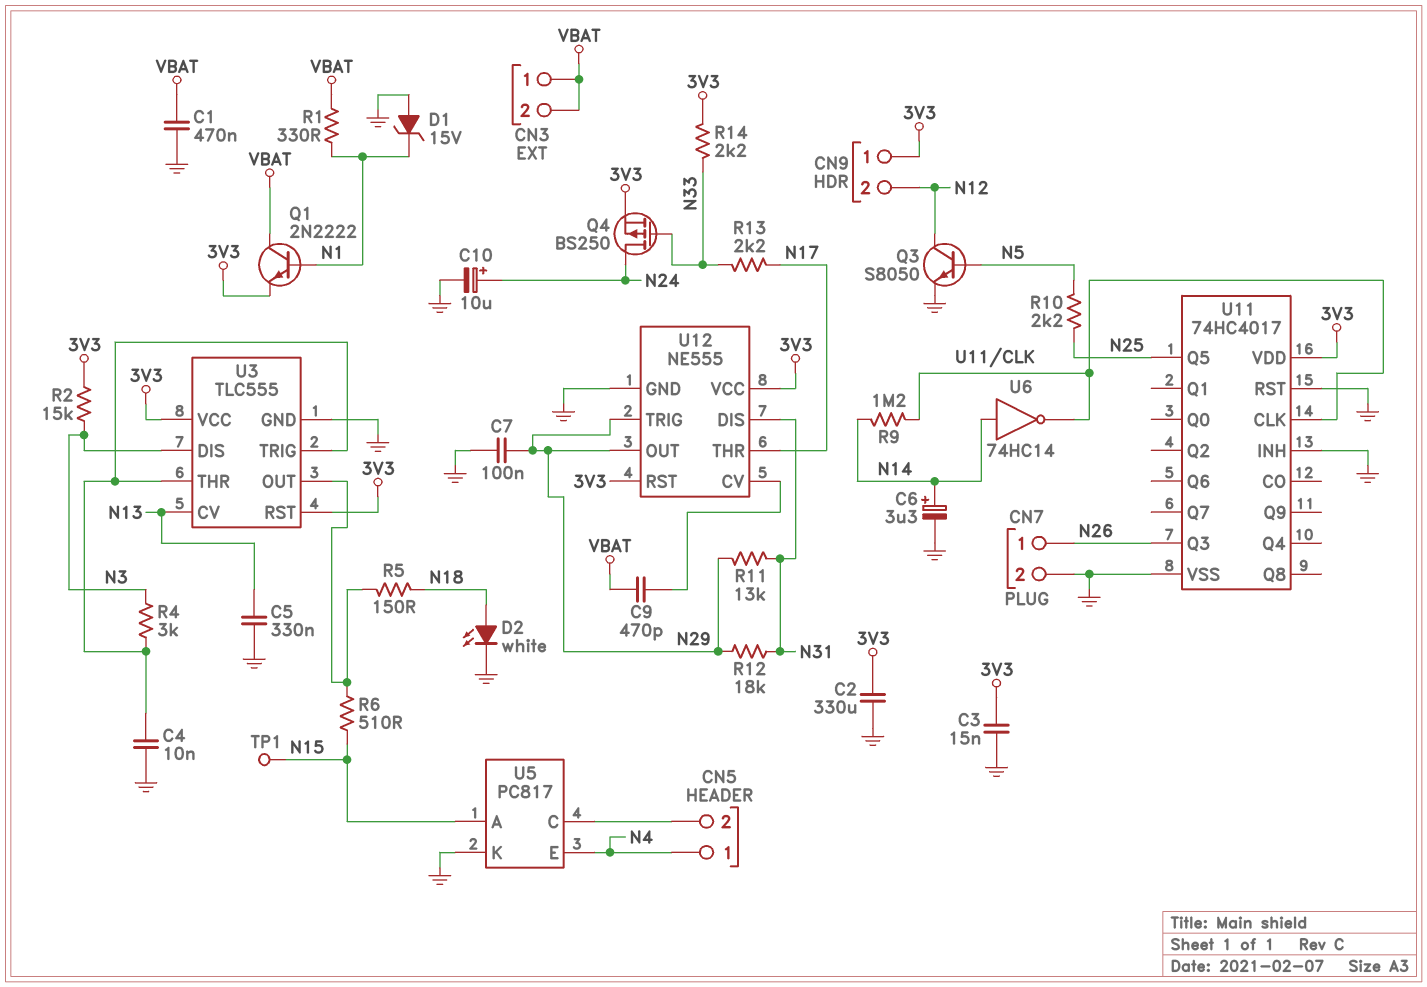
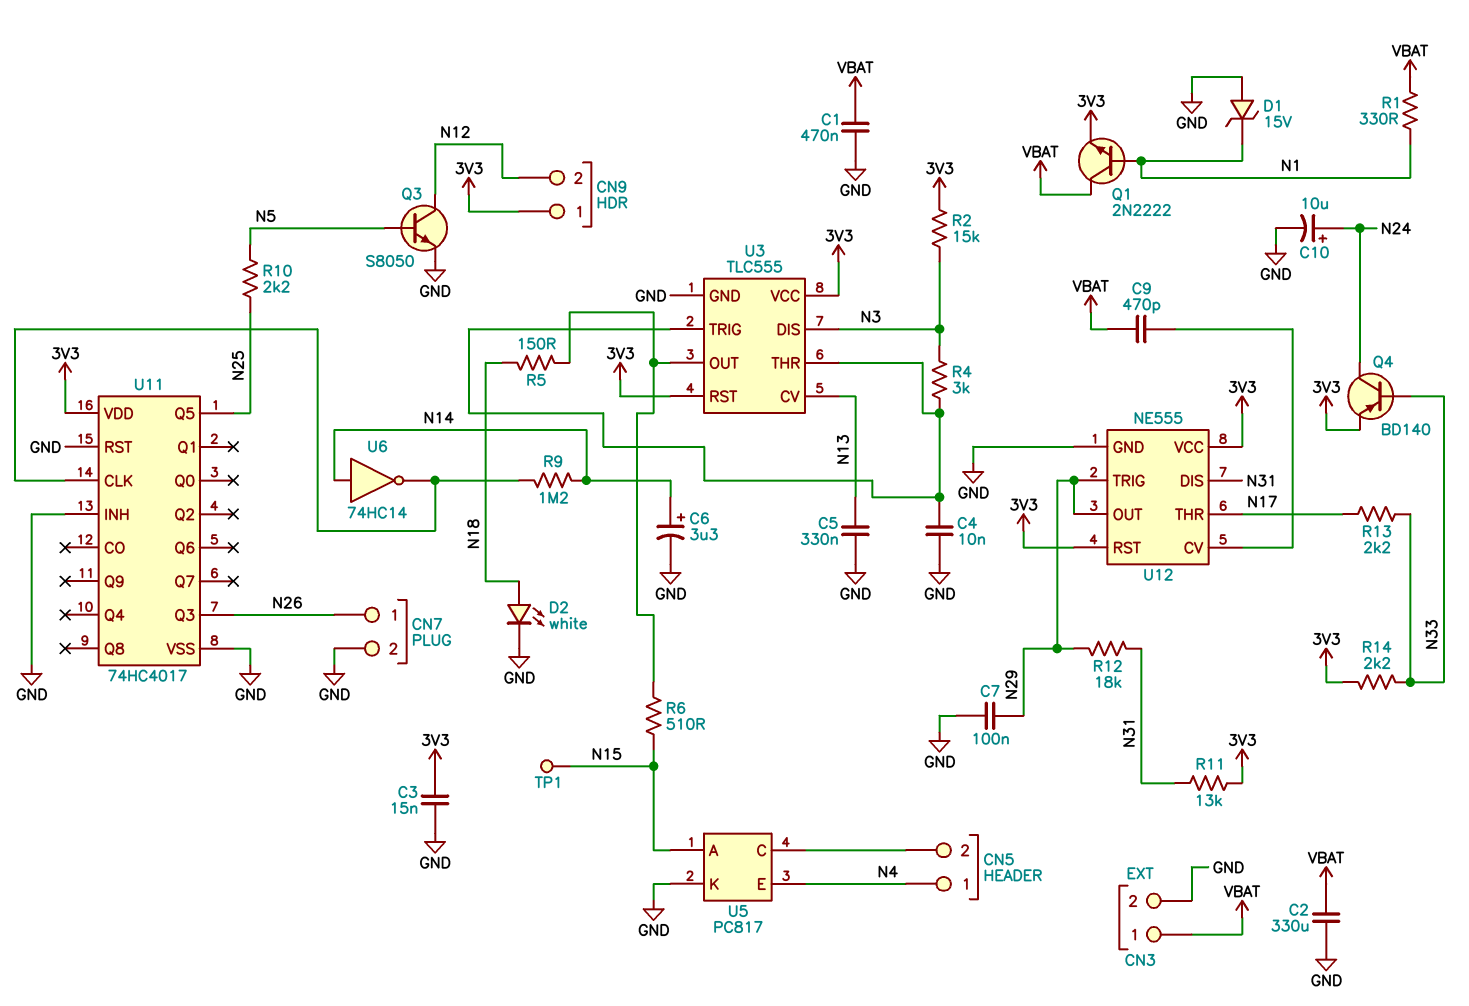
C2: 330uF (3V3, GND) -> 330uF (GND, VBAT)
CN3 pin 2: VBAT -> GND
Q4: PMOS BS250 (G N33, D N24, S 3V3) -> PNP BD140 (B N33, C N24, E 3V3)
R11: 13k (N29, N31) -> 13k (3V3, N31)

